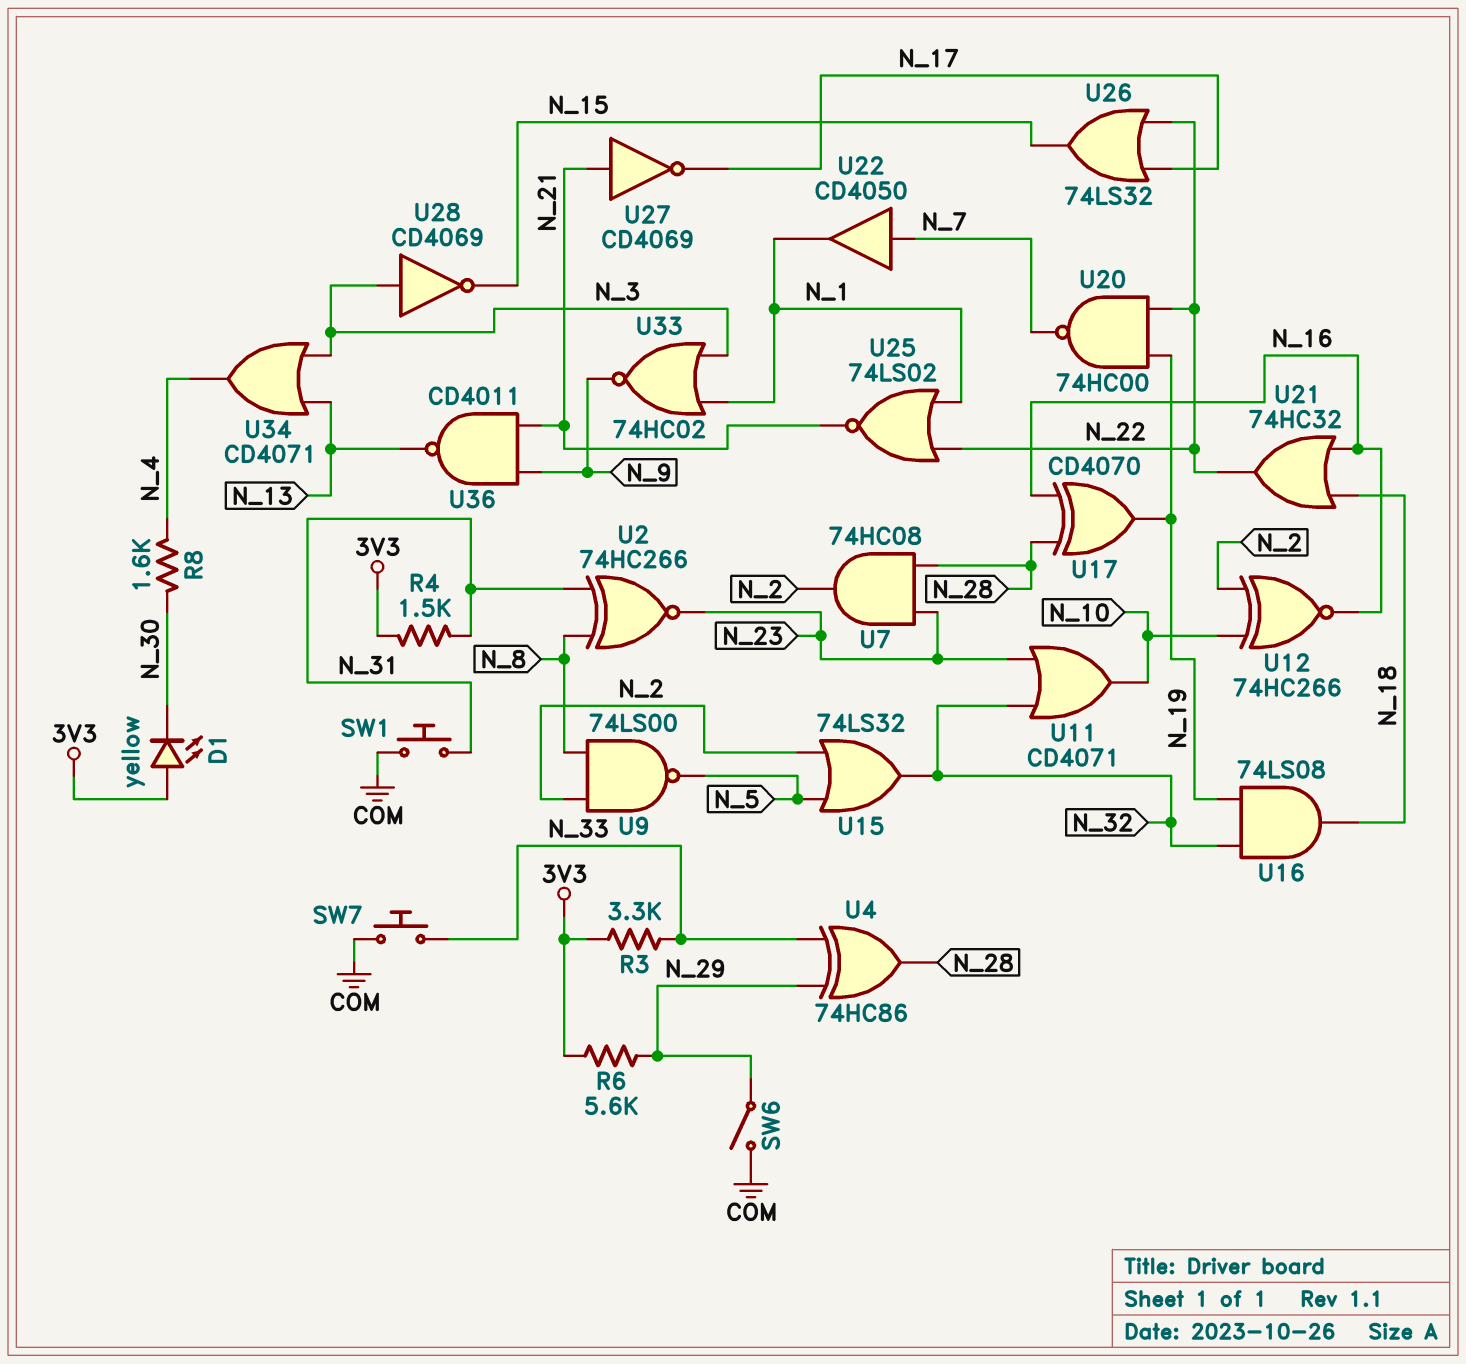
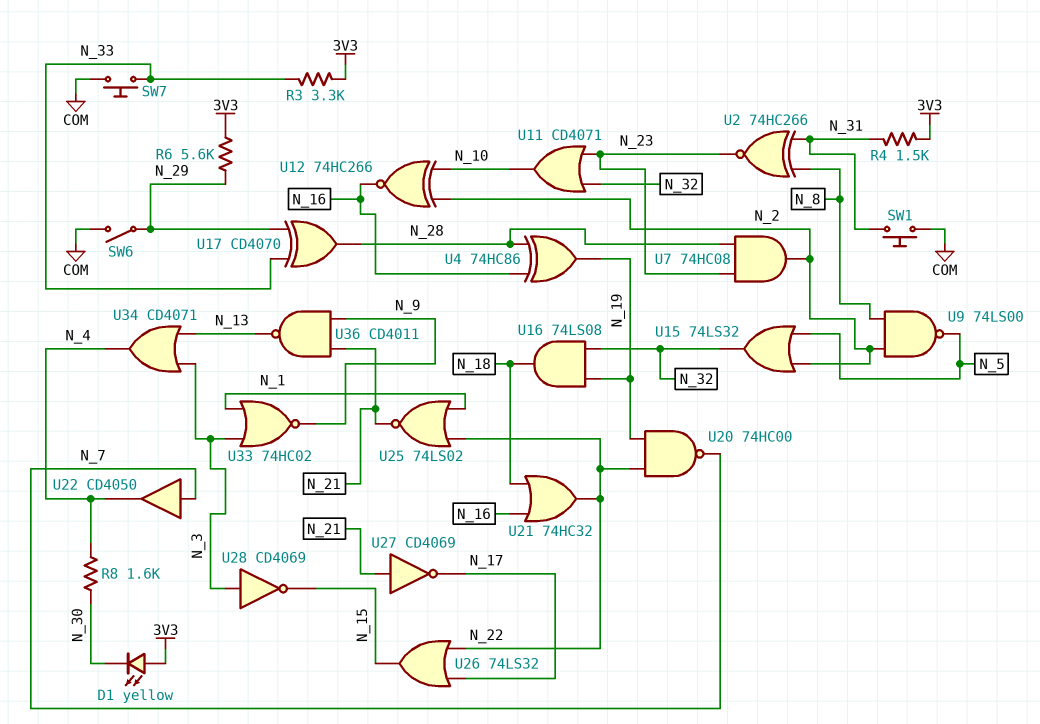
U4: XOR 74HC86 (in N_29, in N_33, out N_28) -> XOR 74HC86 (in N_16, in N_28, out N_19)
U17: XOR CD4070 (in N_16, in N_28, out N_19) -> XOR CD4070 (in N_29, in N_33, out N_28)
U22: buffer CD4050 (in N_7, out N_1) -> buffer CD4050 (in N_7, out N_4)

